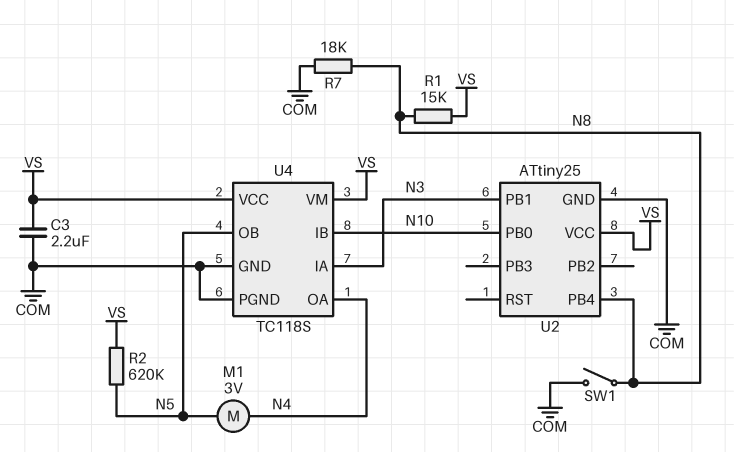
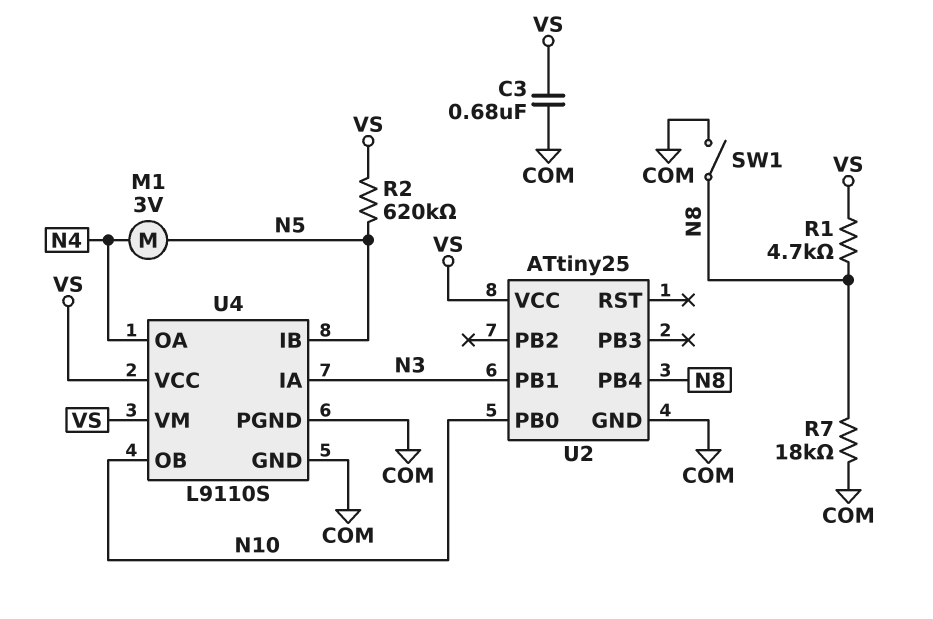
C3: 2.2uF (COM, VS) -> 680nF (COM, VS)
R1: 15k (N8, VS) -> 4.7k (N8, VS)
U4: TC118S -> L9110S
U4 pin IB: N10 -> N5
U4 pin OB: N5 -> N10

